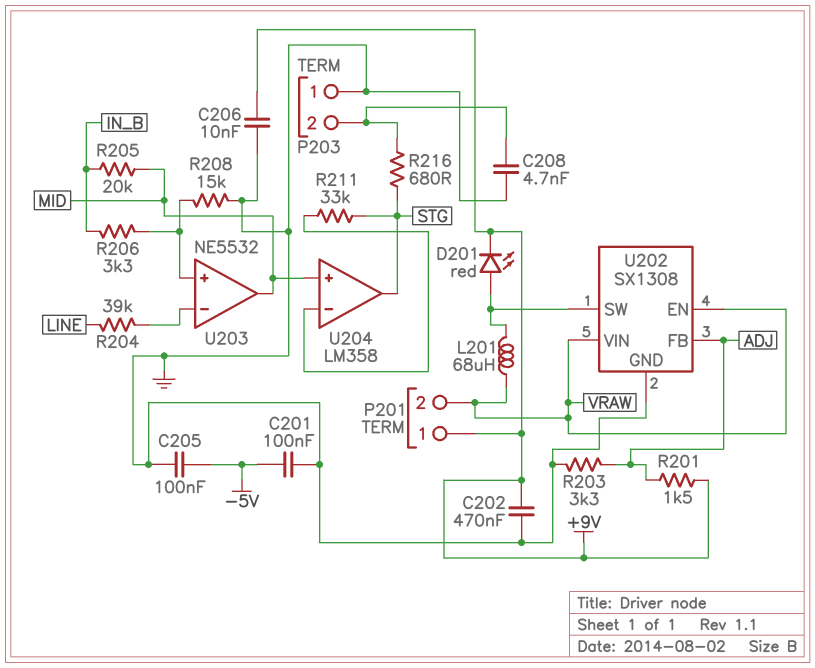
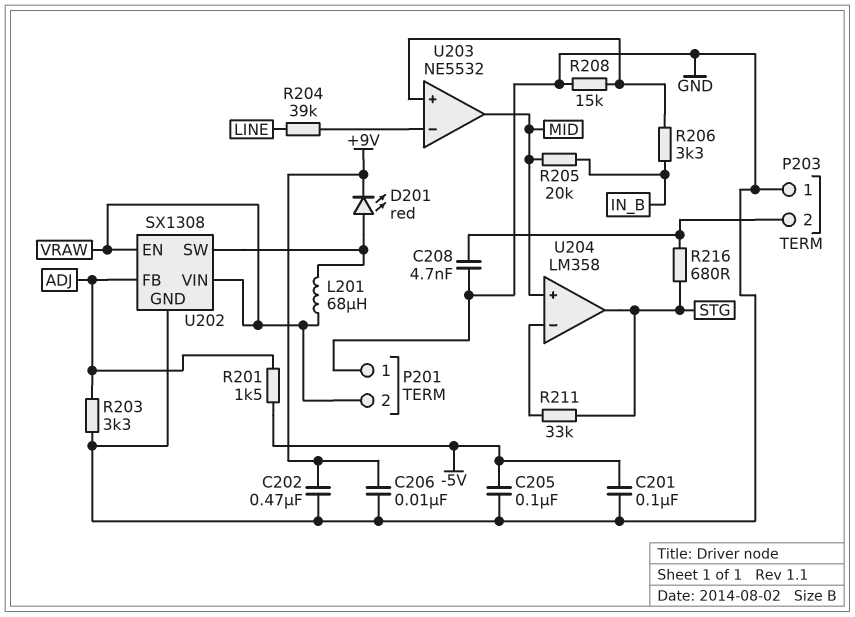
P201 pin 1: +9V -> GND
R201: 1.5k (+9V, ADJ) -> 1.5k (-5V, ADJ)

